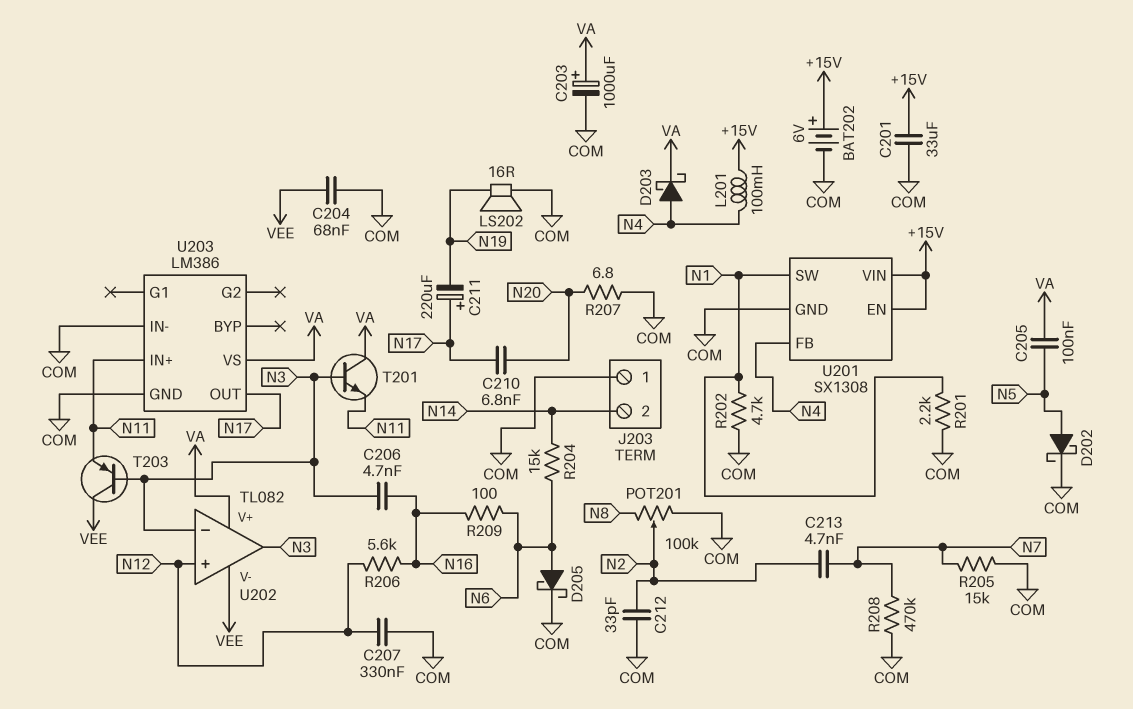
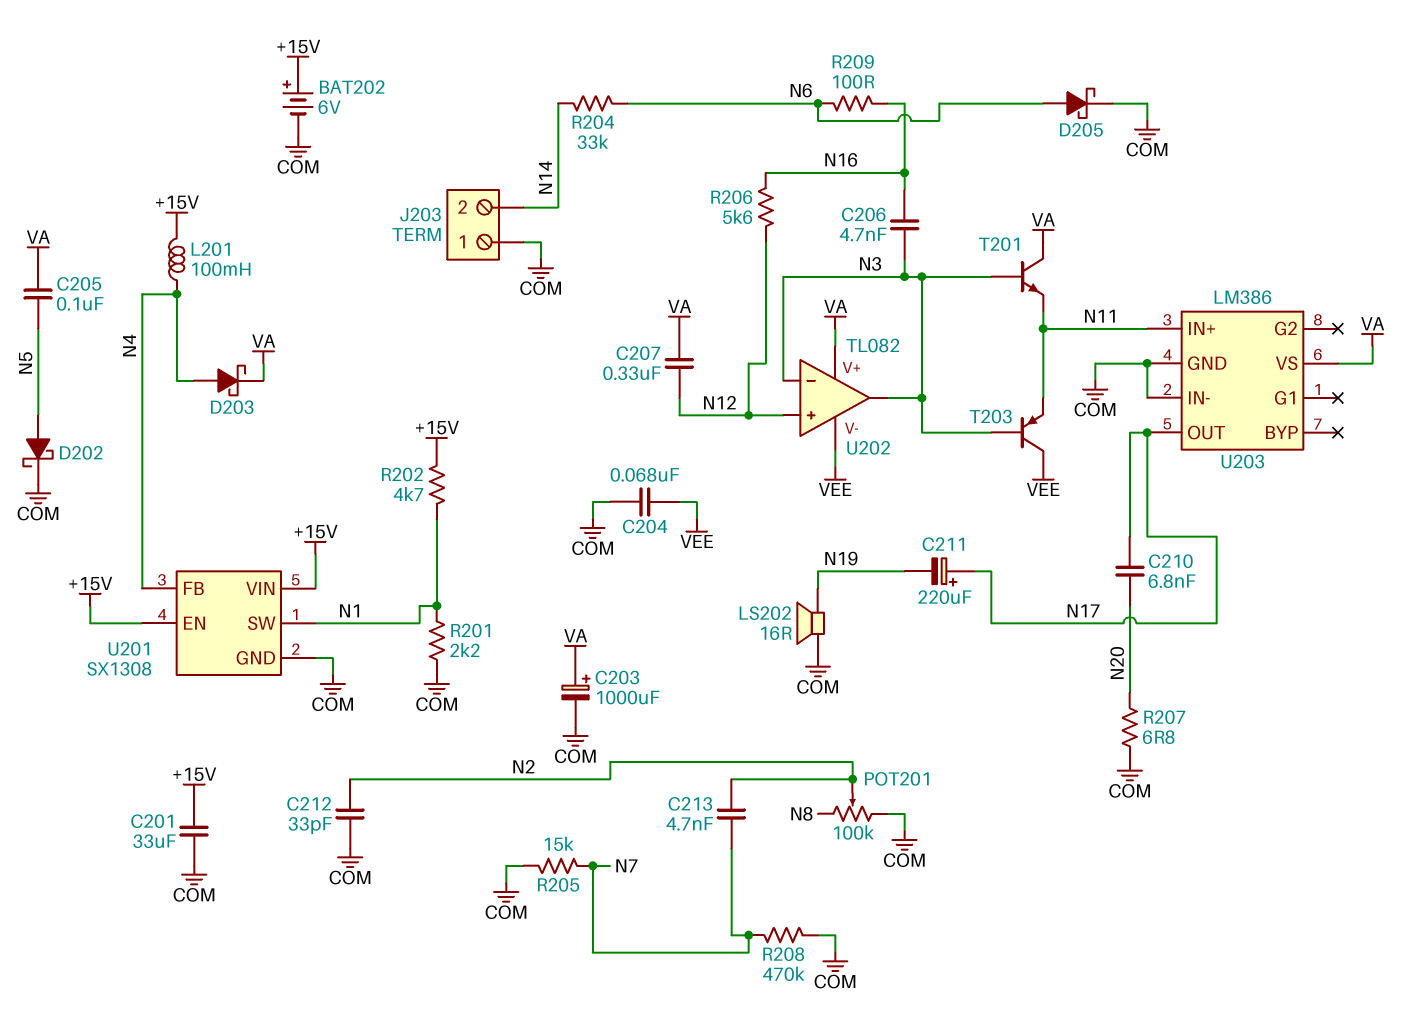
C207: 330nF (COM, N12) -> 330nF (N12, VA)
R202: 4.7k (COM, N1) -> 4.7k (+15V, N1)
R204: 15k (N6, N14) -> 33k (N6, N14)

